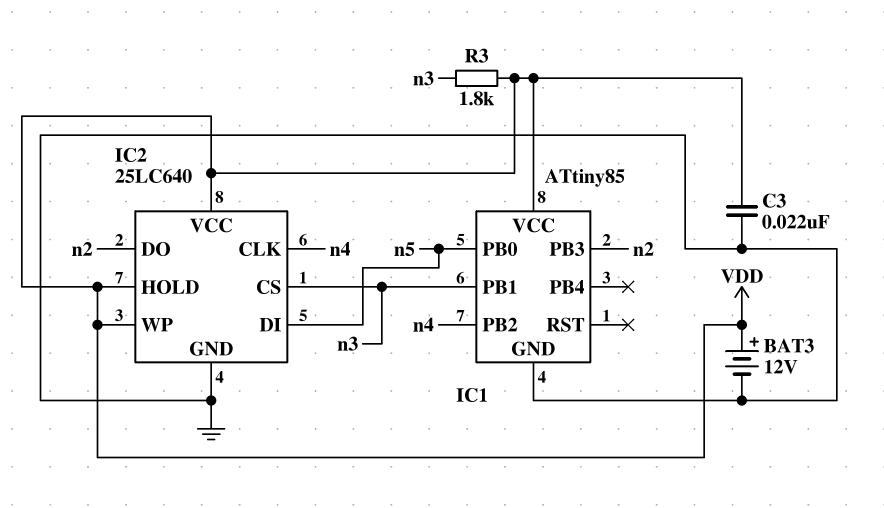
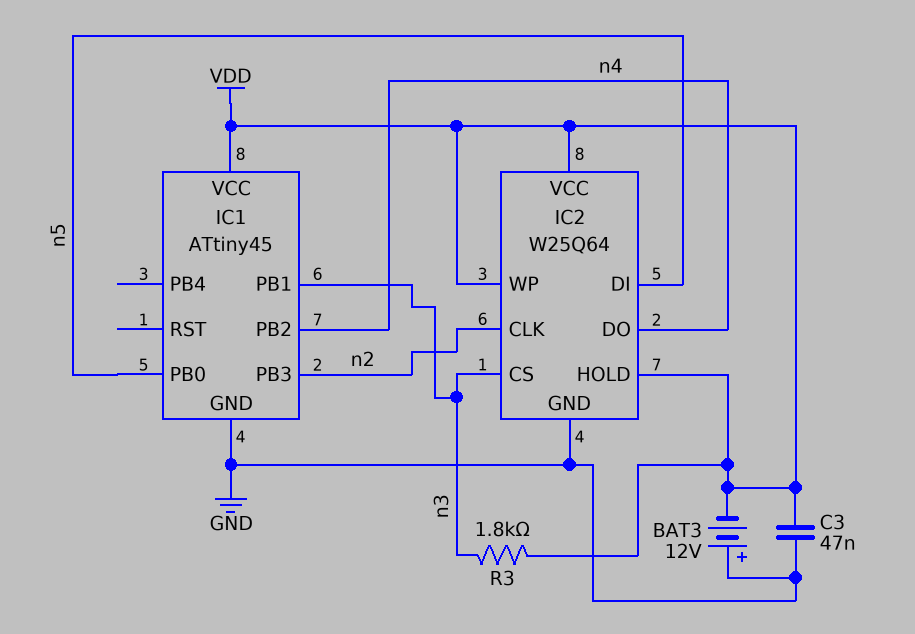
BAT3: 12V (plus VDD, minus GND) -> 12V (plus GND, minus VDD)
C3: 22nF (GND, VDD) -> 47nF (GND, VDD)
IC1: ATtiny85 -> ATtiny45
IC2: 25LC640 -> W25Q64
IC2 pin CLK: n4 -> n2
IC2 pin DO: n2 -> n4

